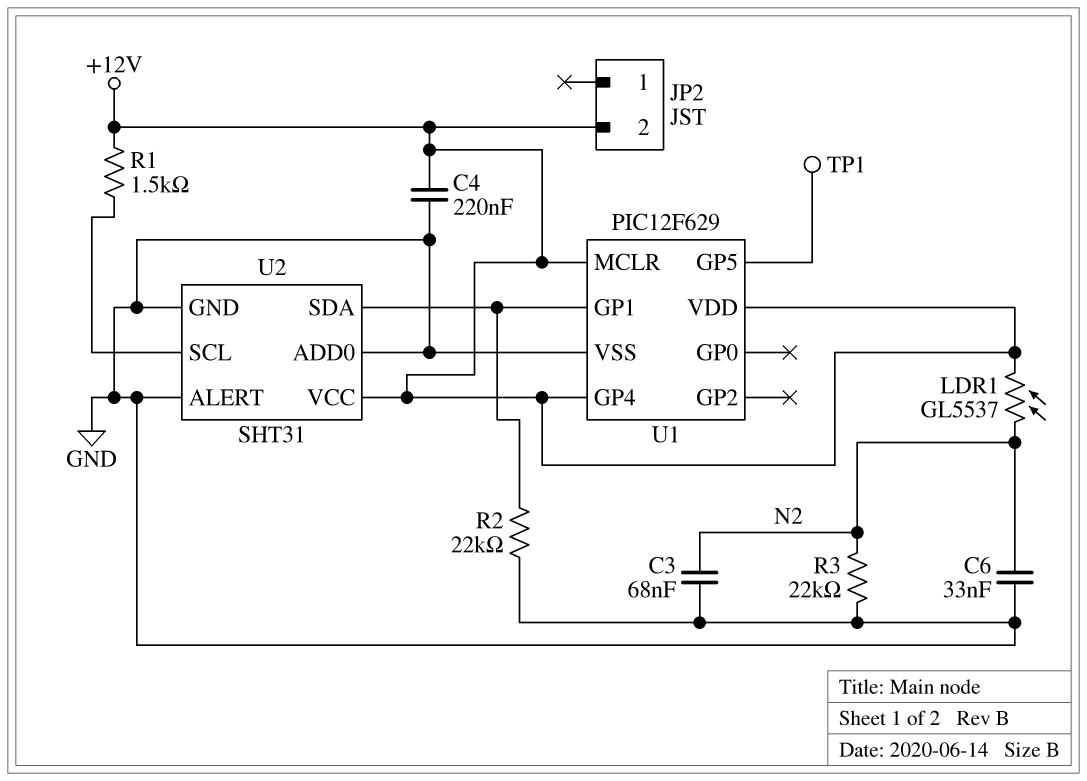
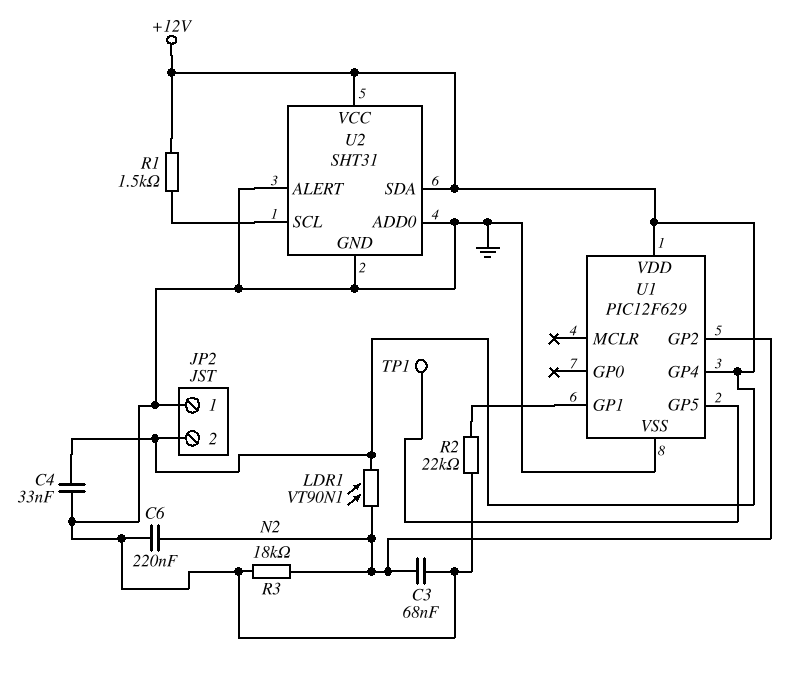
C4: 220nF (+12V, GND) -> 33nF (+12V, GND)
C6: 33nF (GND, N2) -> 220nF (GND, N2)
JP2 pin 1: none -> GND
LDR1: GL5537 (+12V, N2) -> VT90N1 (+12V, N2)
R3: 22k (GND, N2) -> 18k (GND, N2)
U1 pin GP2: none -> N2
U1 pin MCLR: +12V -> none
U2 pin SDA: U1/GP1 -> +12V

